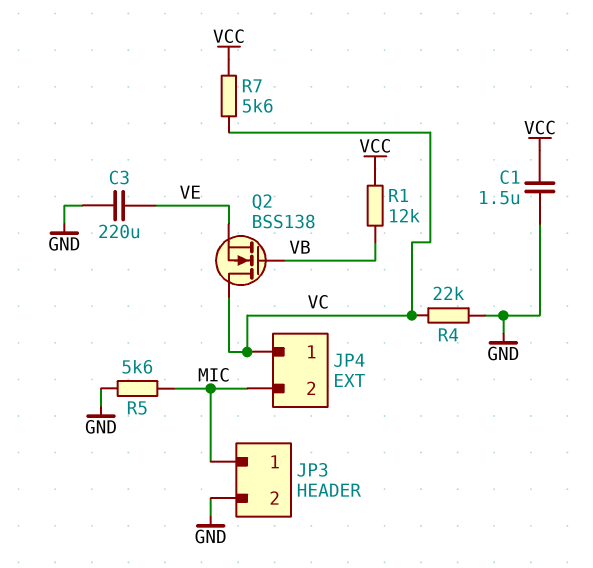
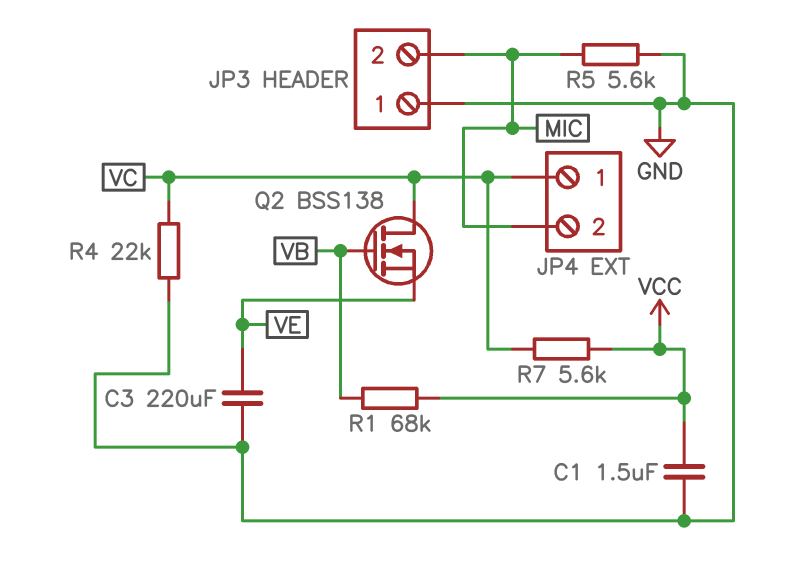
JP3 pin 1: MIC -> GND
JP3 pin 2: GND -> MIC
R1: 12k (VB, VCC) -> 68k (VB, VCC)

